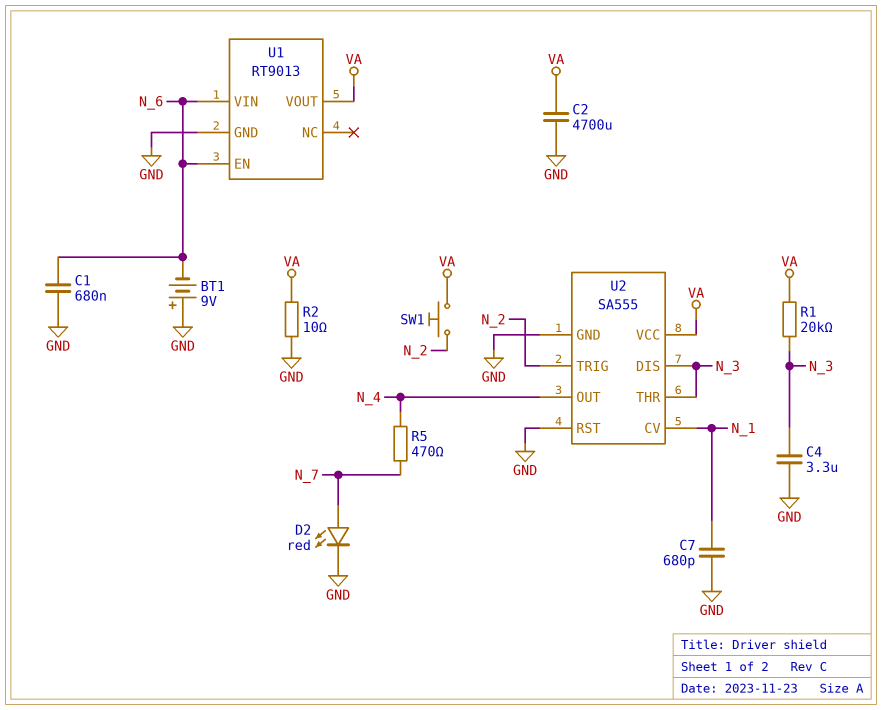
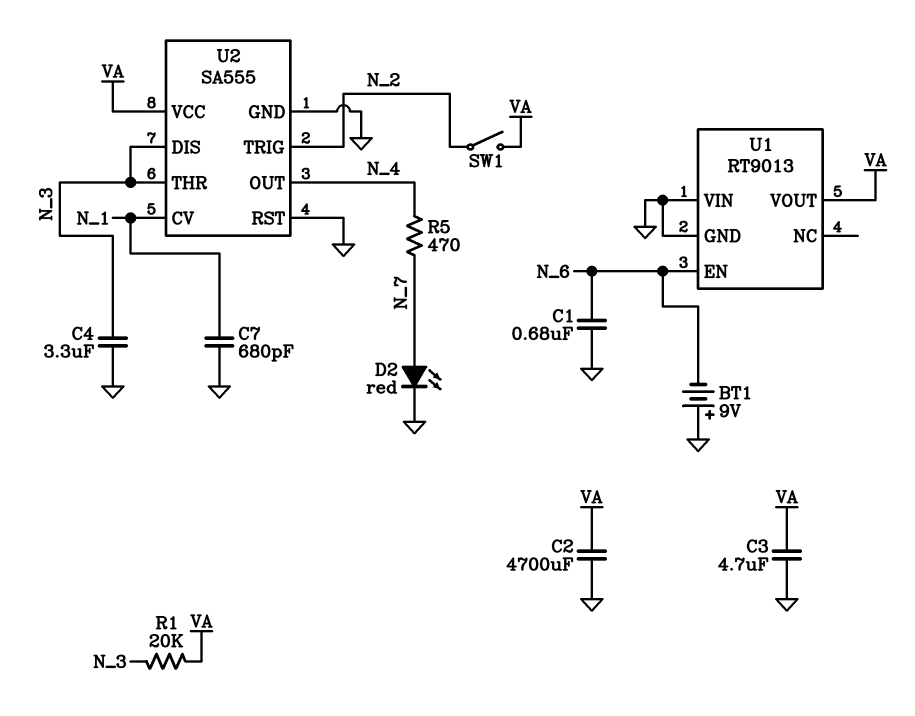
C3: none -> 4.7uF (GND, VA)
R2: 10 (GND, VA) -> none
SW1: button (N_2, VA) -> switch (N_2, VA)
U1 pin VIN: N_6 -> GND

